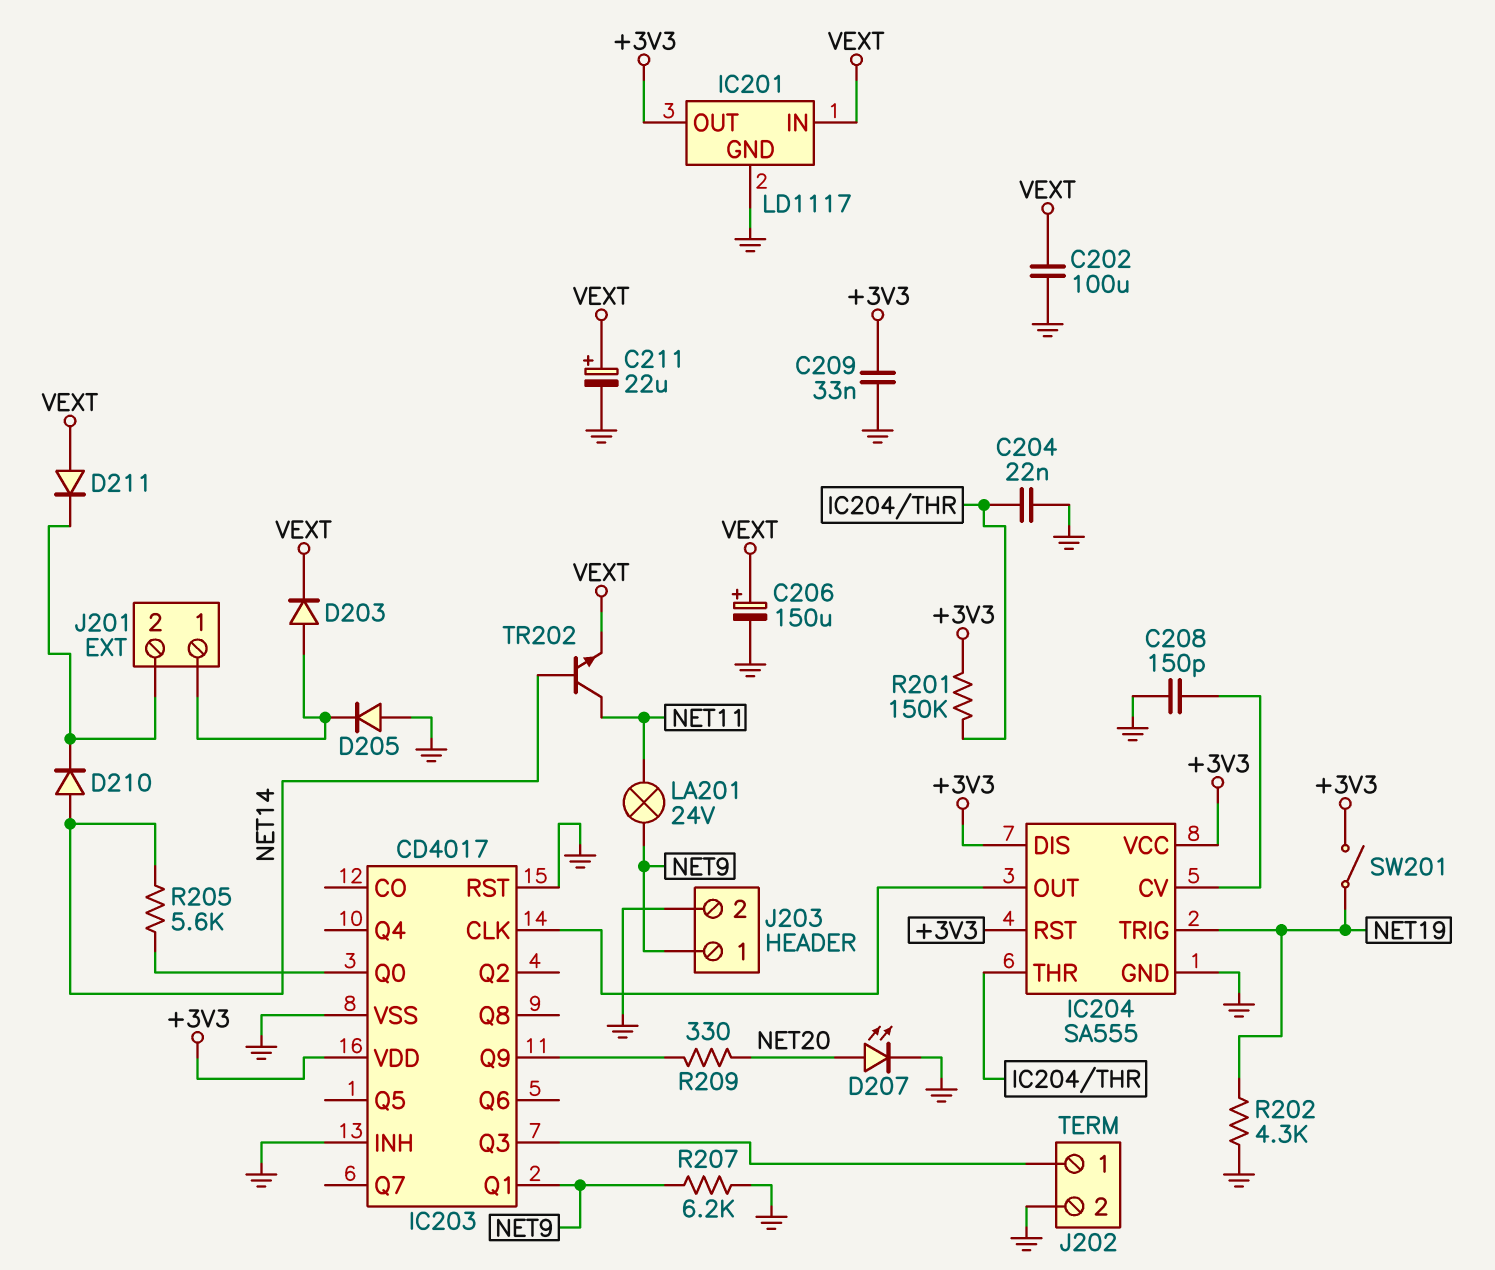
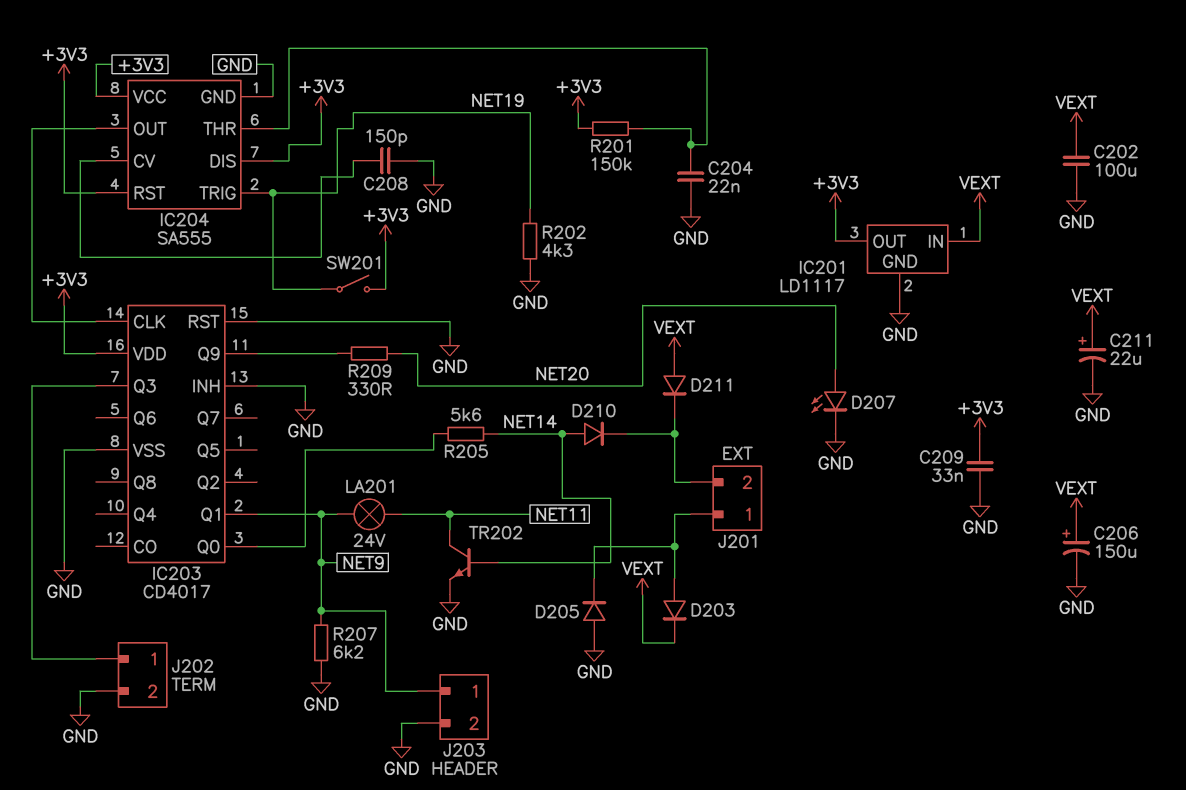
TR202: NPN (B NET14, C NET11, E VEXT) -> NPN (B NET14, C NET11, E GND)

